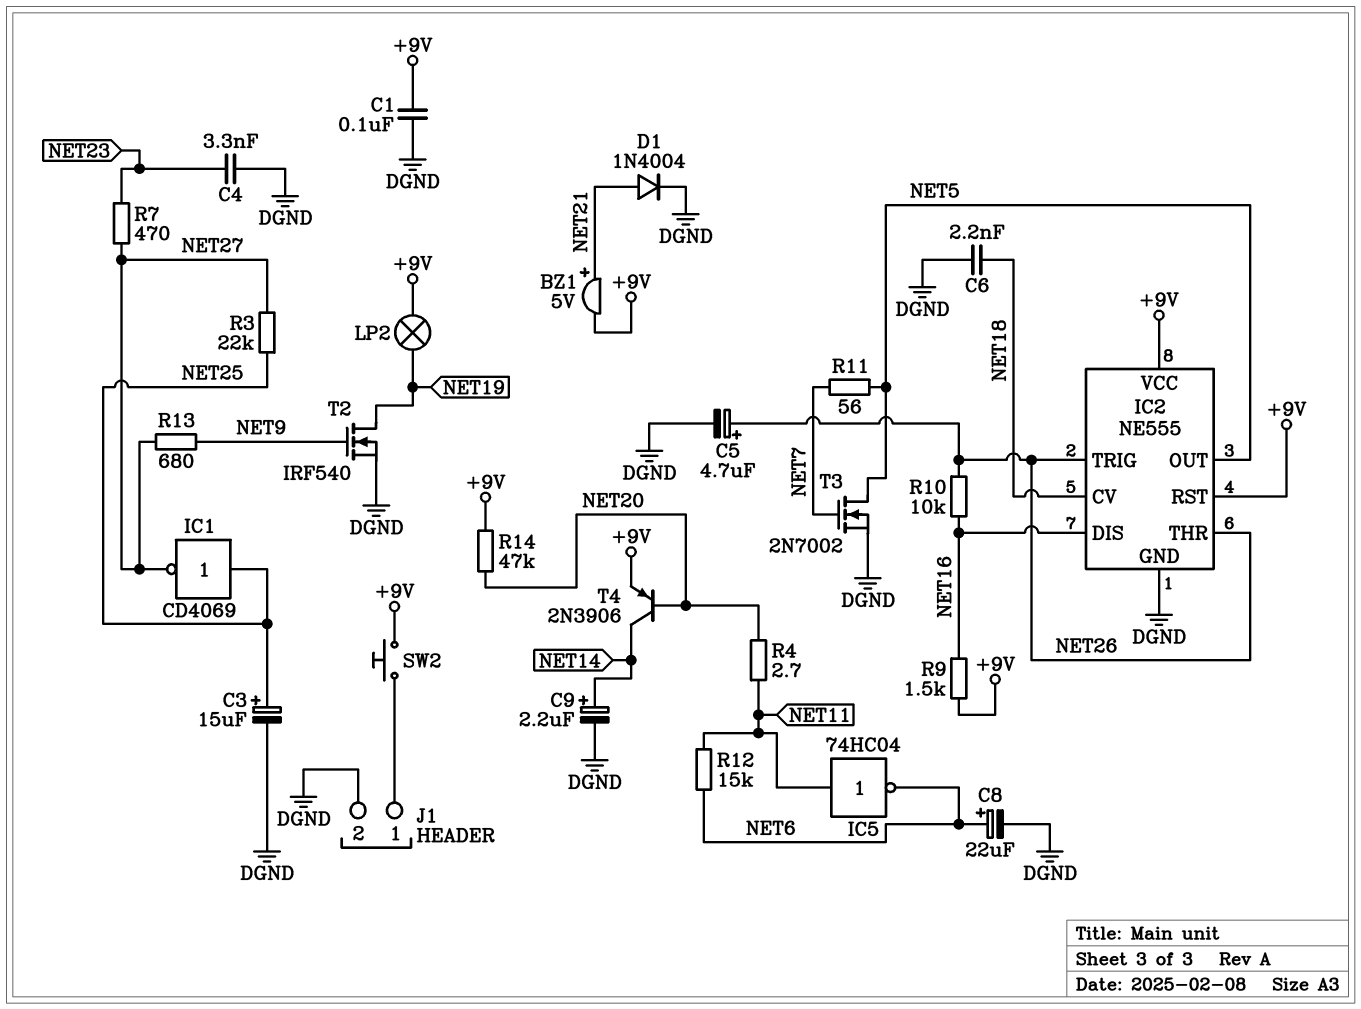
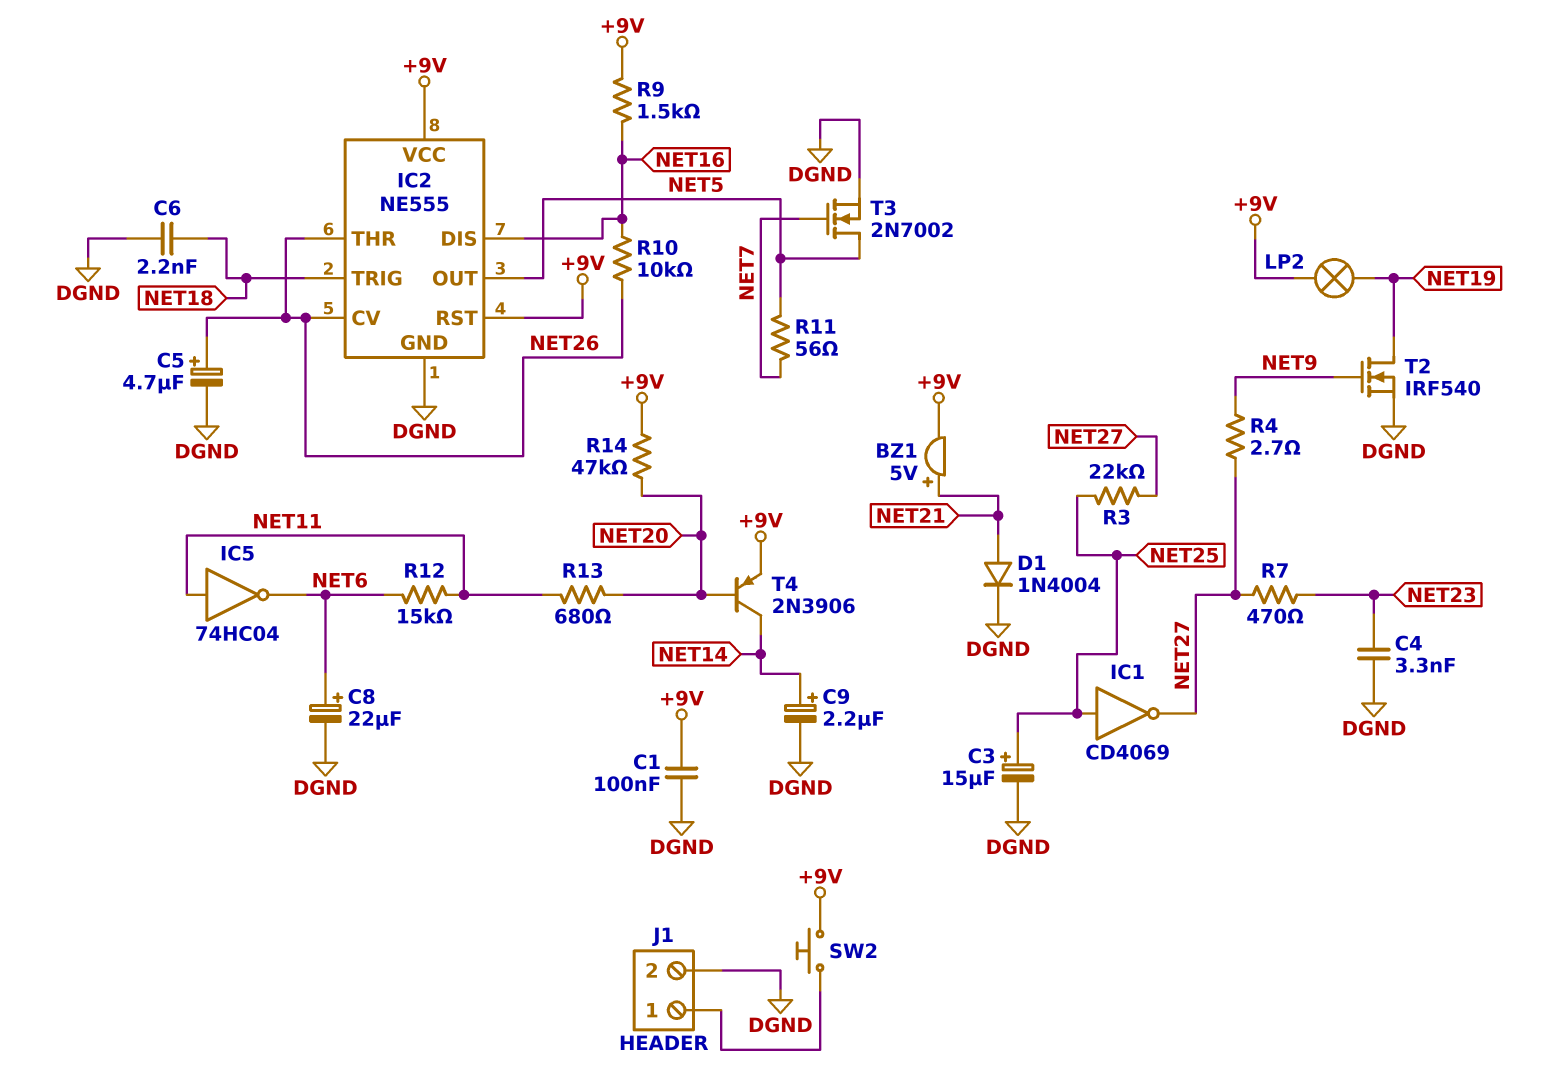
IC2 pin CV: NET18 -> NET26
IC2 pin TRIG: NET26 -> NET18
R4: 2.7 (NET11, NET20) -> 2.7 (NET9, NET27)
R13: 680 (NET9, NET27) -> 680 (NET11, NET20)

